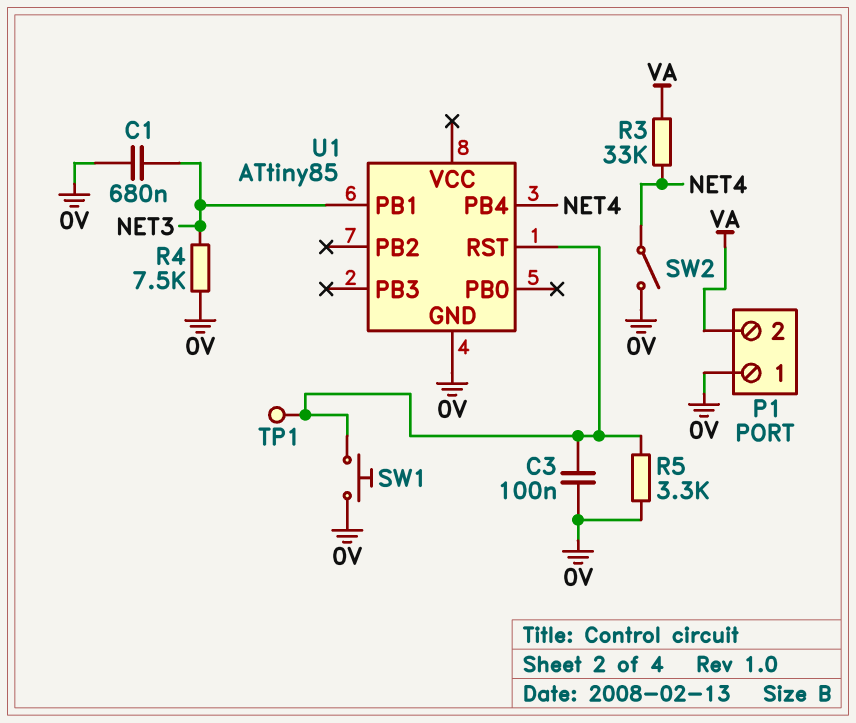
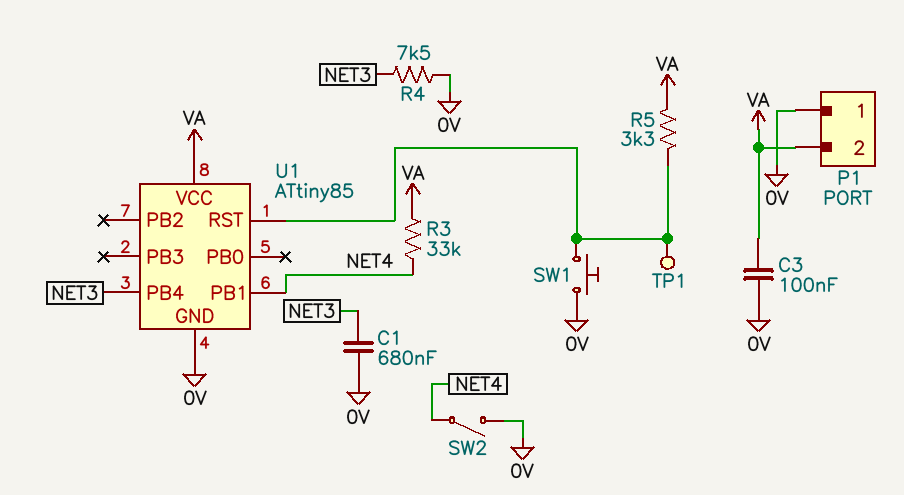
C3: 100nF (0V, U1/RST) -> 100nF (0V, VA)
R5: 3.3k (0V, U1/RST) -> 3.3k (U1/RST, VA)
U1 pin PB1: NET3 -> NET4
U1 pin PB4: NET4 -> NET3
U1 pin VCC: none -> VA

